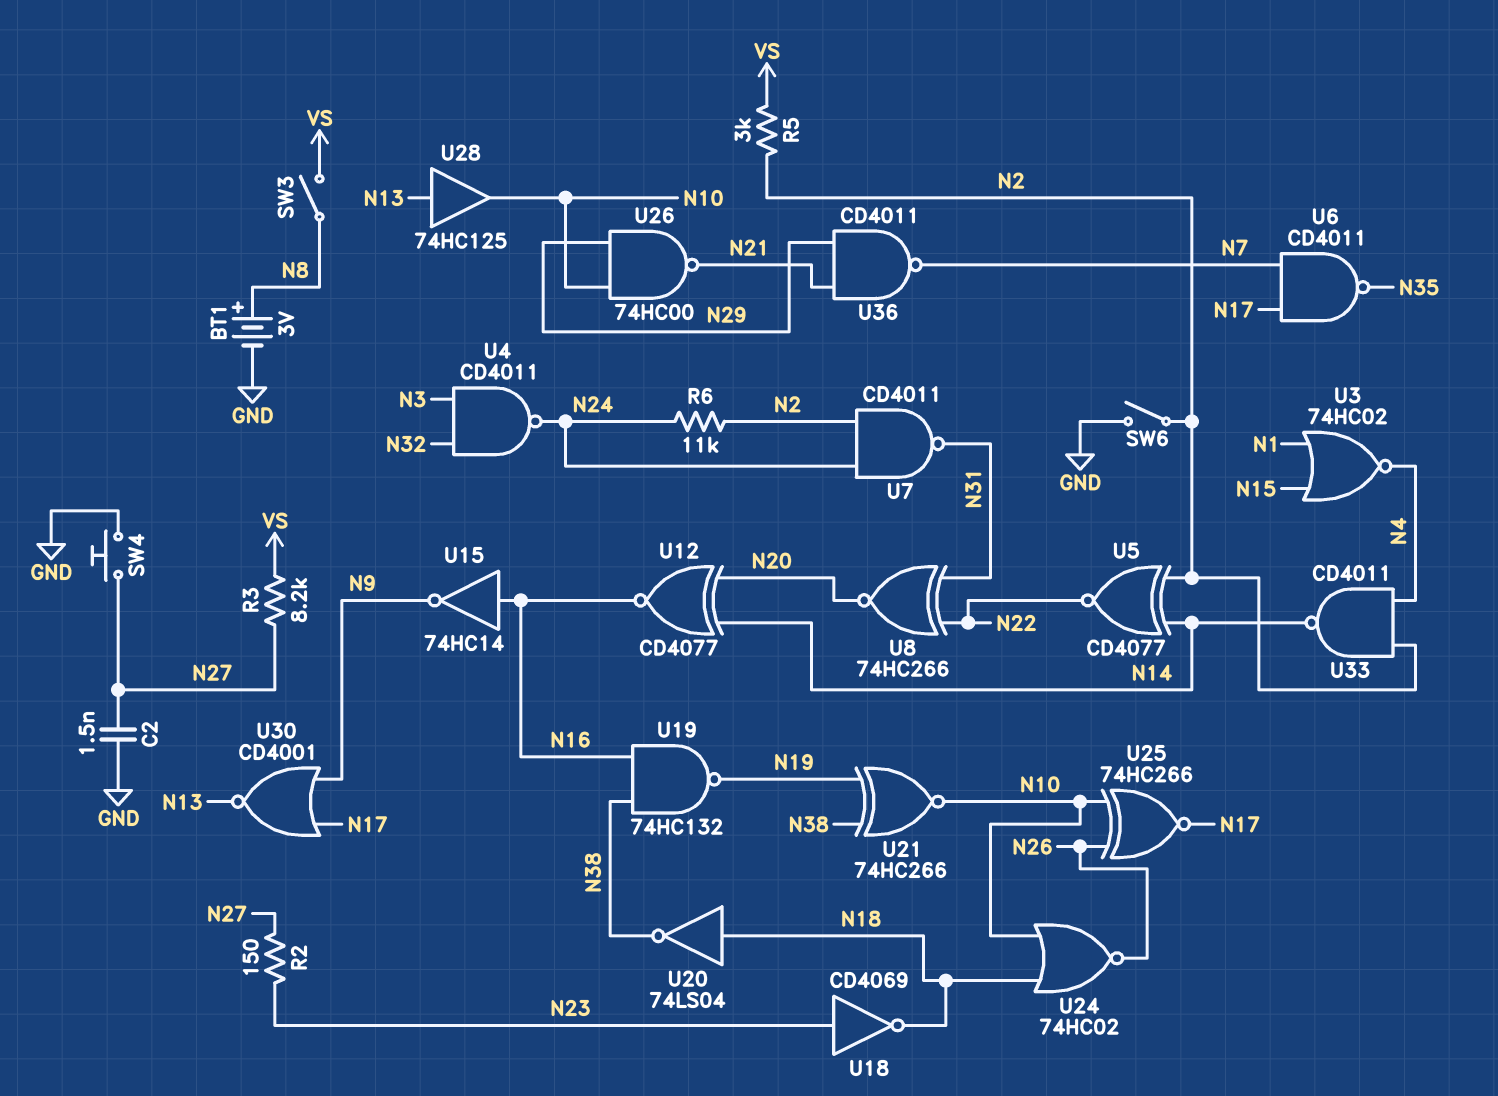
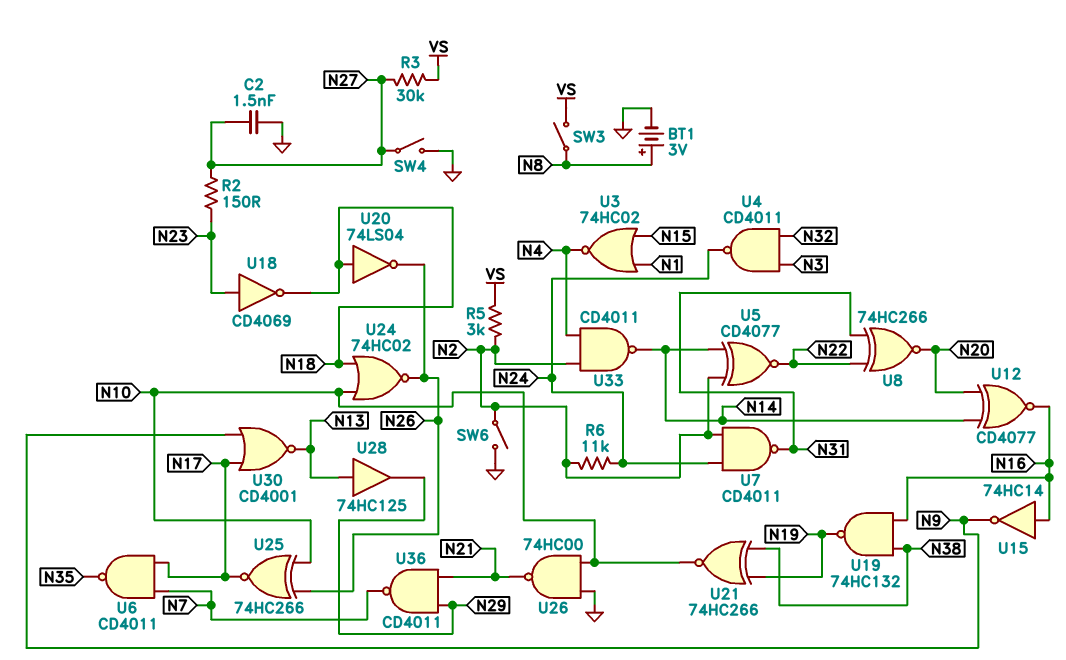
R3: 8.2k (N27, VS) -> 30k (N27, VS)
SW4: button (GND, N27) -> switch (GND, N27)
U20: NOT 74LS04 (in N18, out N38) -> NOT 74LS04 (in N18, out N26)
U26: NAND 74HC00 (in N10, in N29, out N21) -> NAND 74HC00 (in GND, in N10, out N21)
U28: buffer 74HC125 (in N13, out N10) -> buffer 74HC125 (in N13, out N29)

